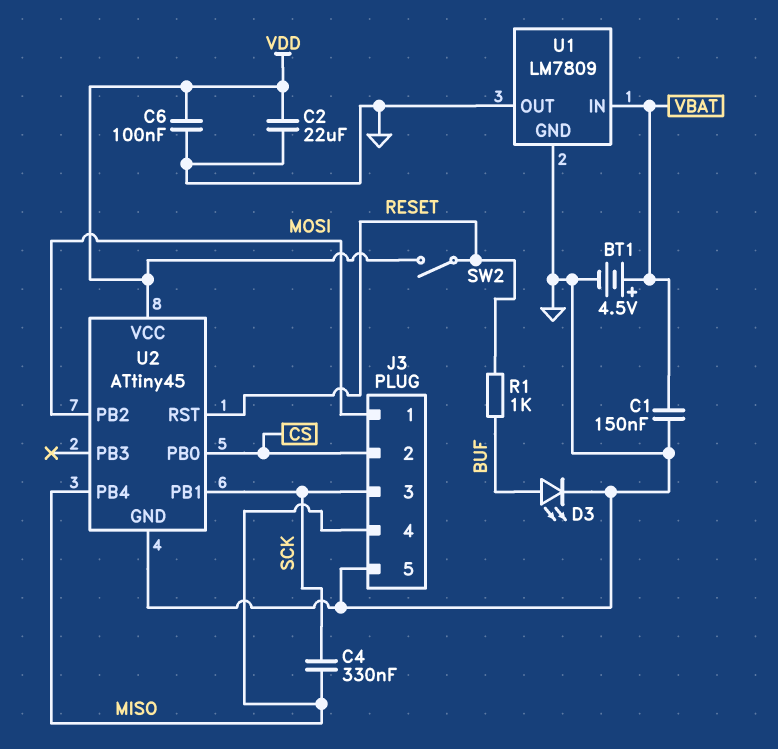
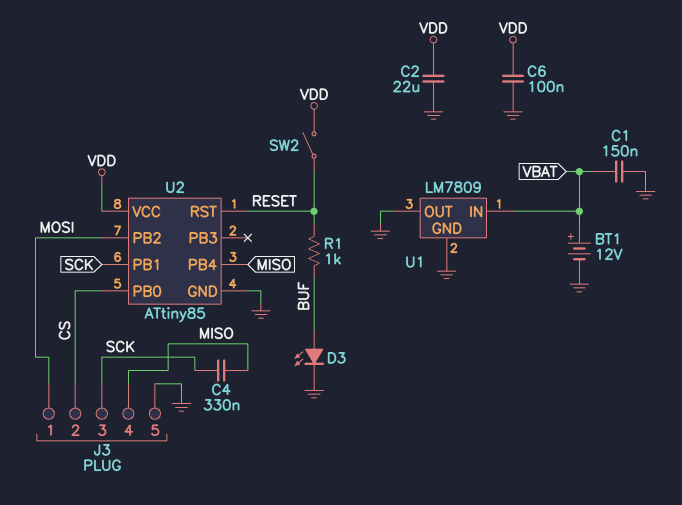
BT1: 4.5V (plus VBAT, minus GND) -> 12V (plus VBAT, minus GND)
U2: ATtiny45 -> ATtiny85

